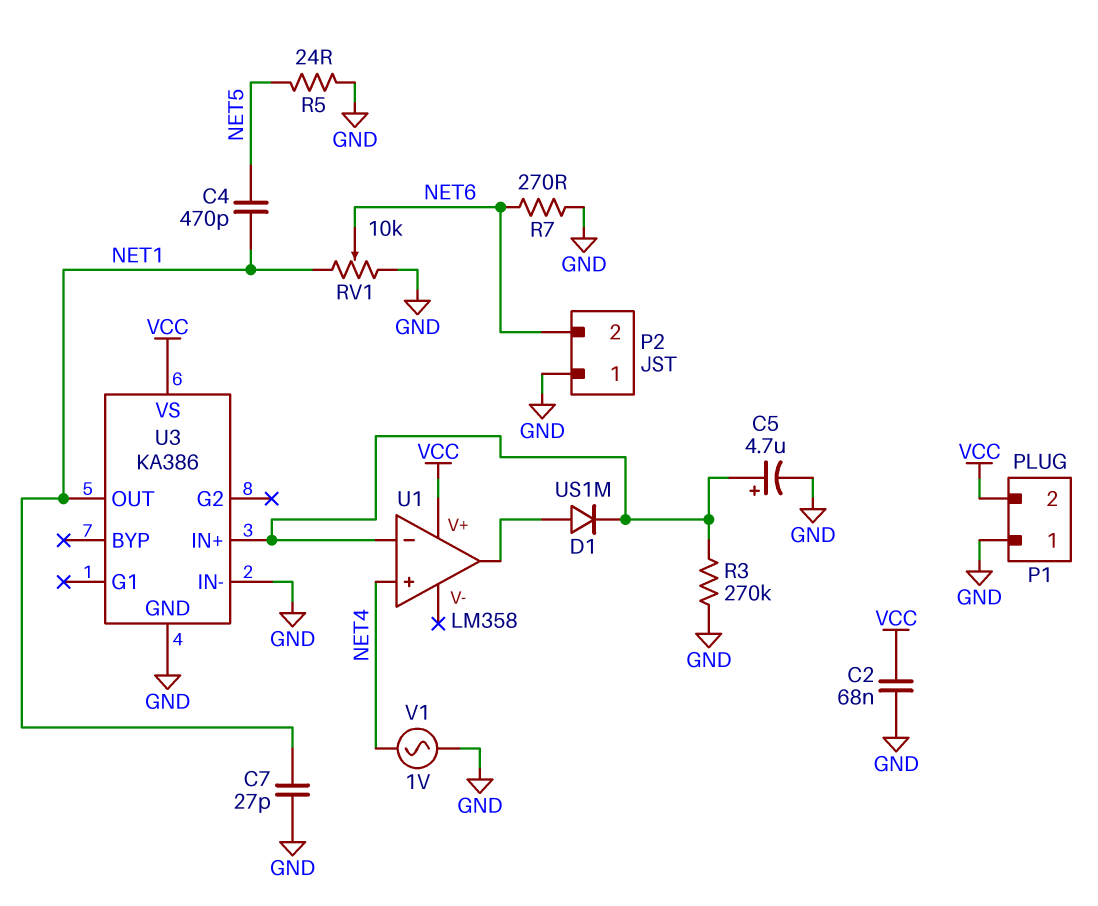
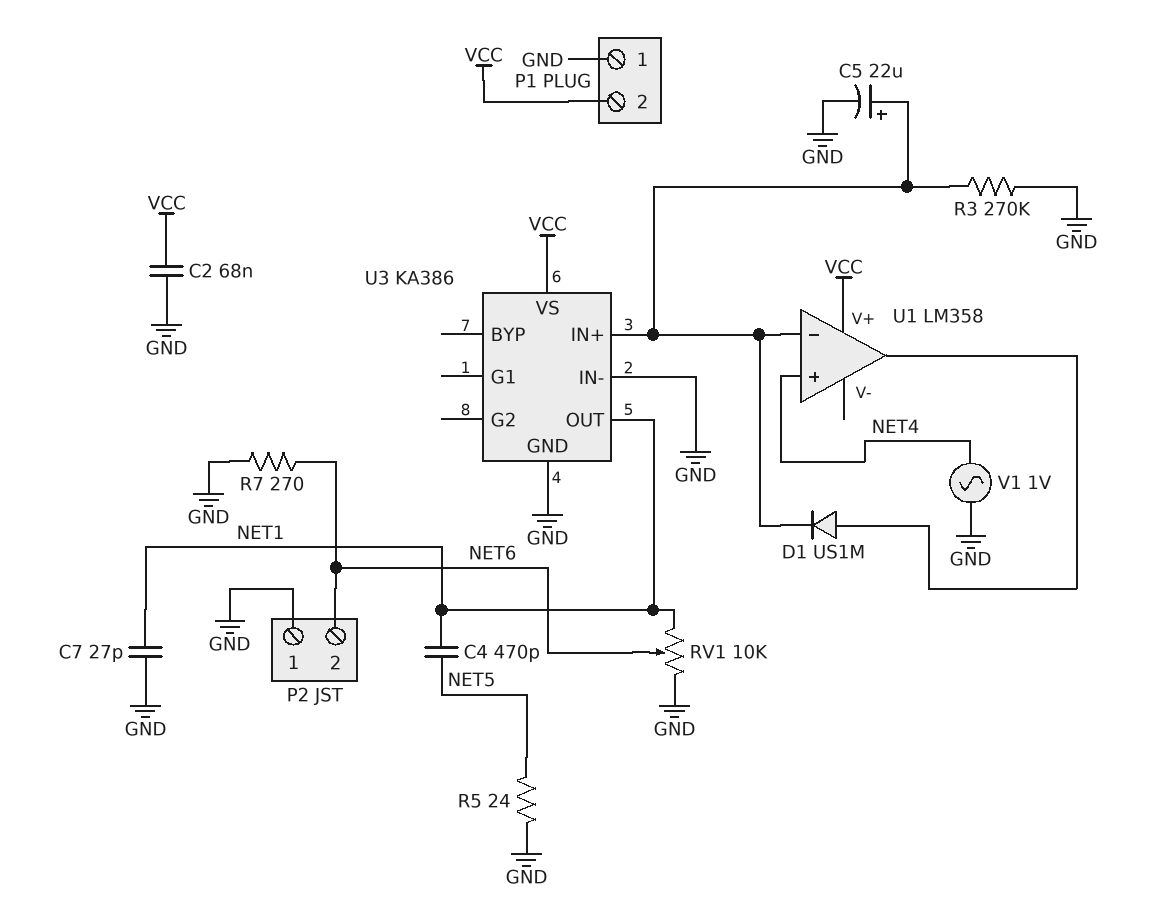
C5: 4.7uF (plus U1/in-, minus GND) -> 22uF (plus U1/in-, minus GND)

